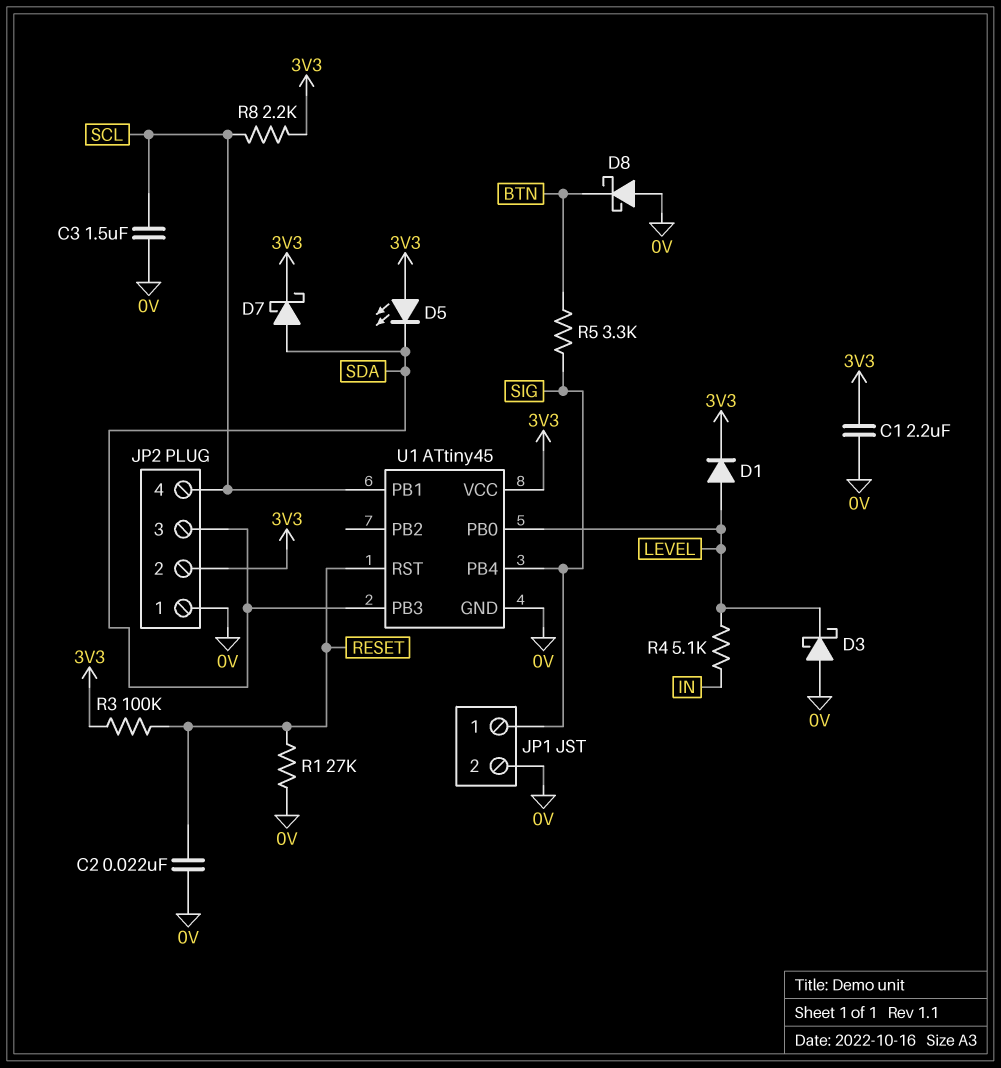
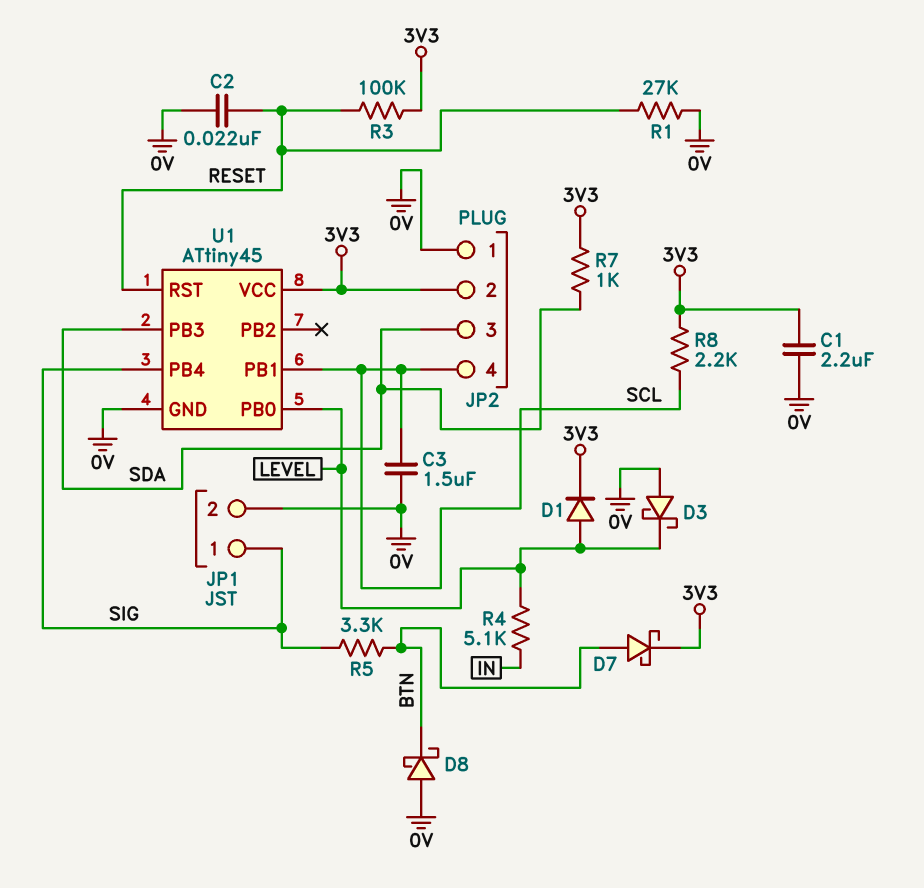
D5: LED (A 3V3, K SDA) -> none
D7: schottky (A SDA, K 3V3) -> schottky (A BTN, K 3V3)
R7: none -> 1k (3V3, SDA)

